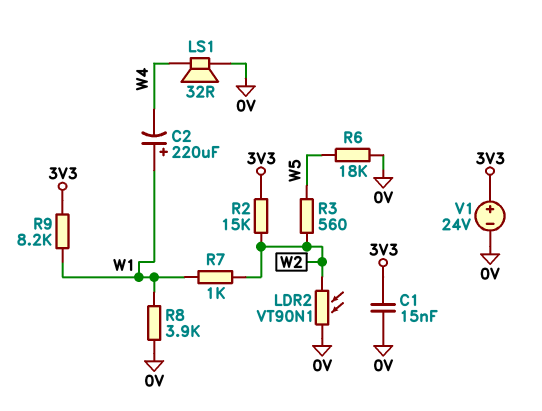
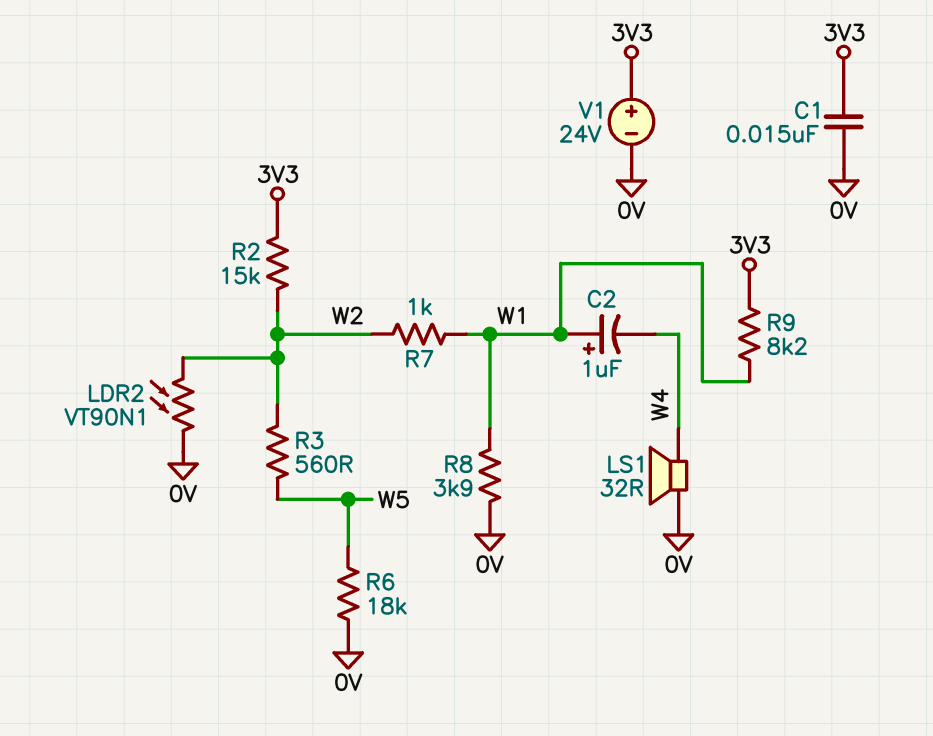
C2: 220uF (plus W1, minus W4) -> 1uF (plus W1, minus W4)

